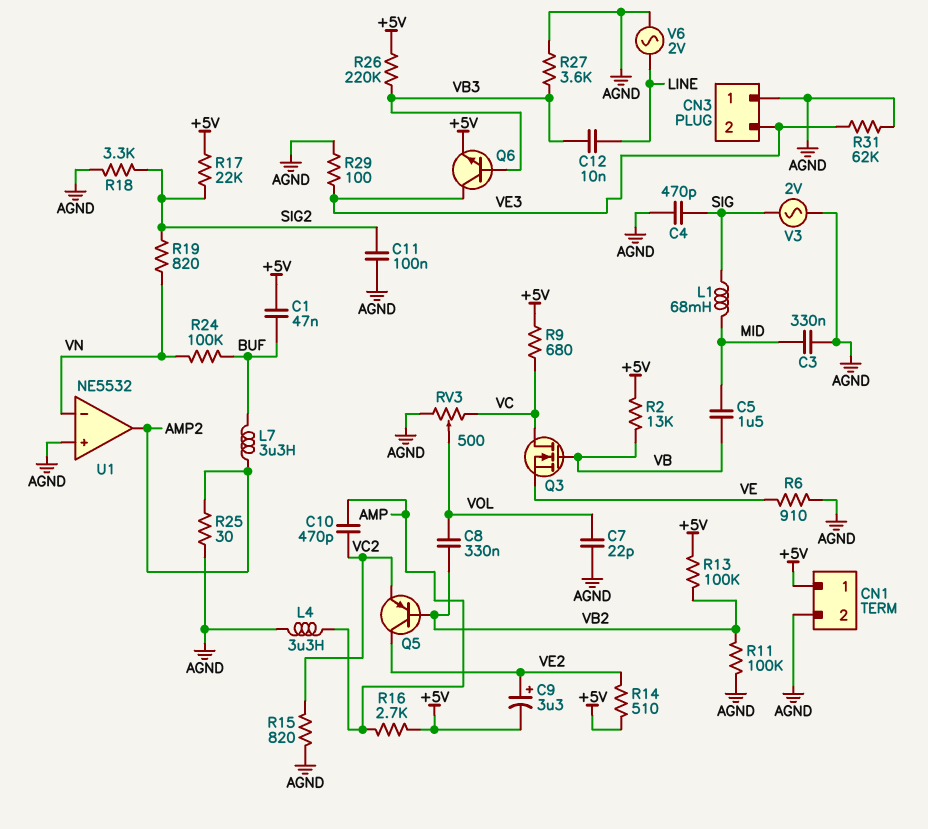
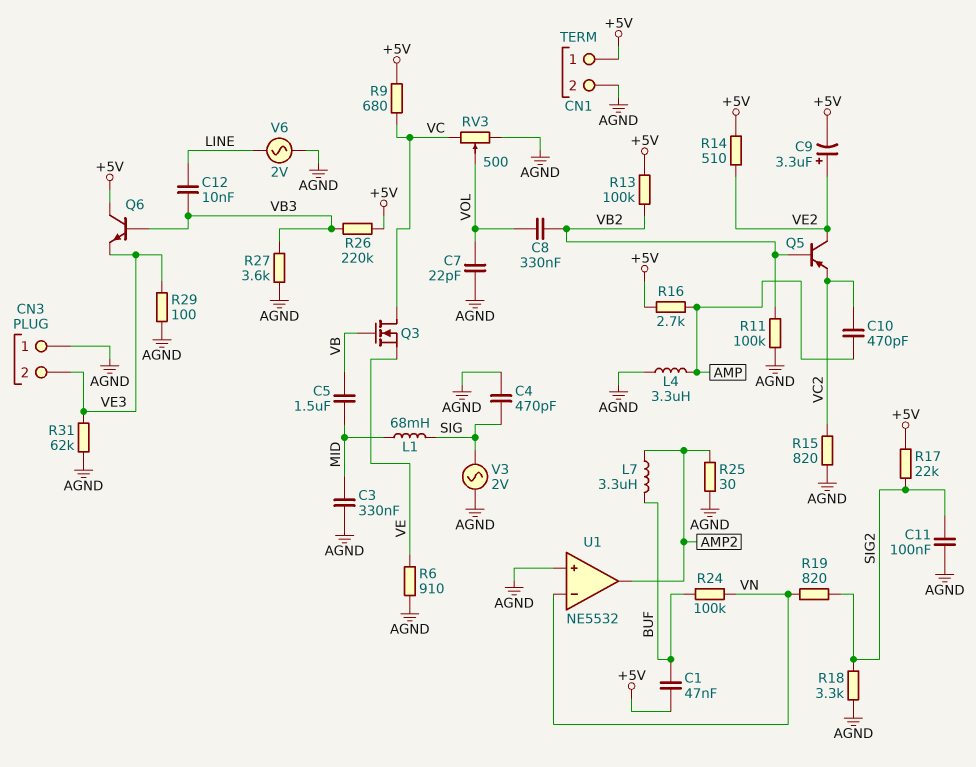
Q6: NPN (B VB3, C VE3, E +5V) -> NPN (B VB3, C +5V, E VE3)
R2: 13k (+5V, VB) -> none

